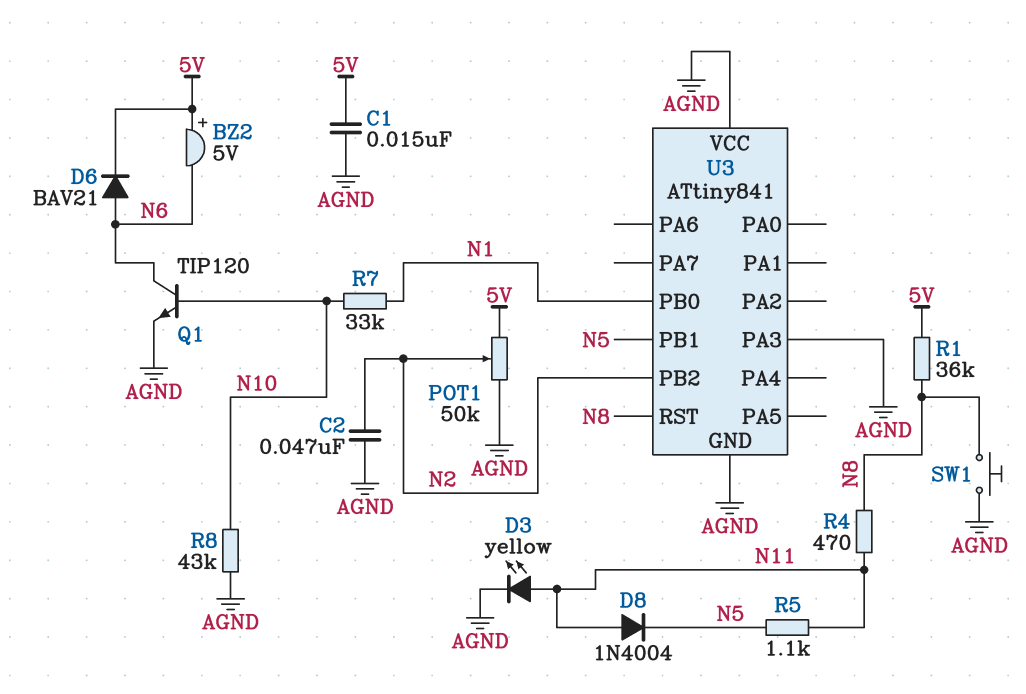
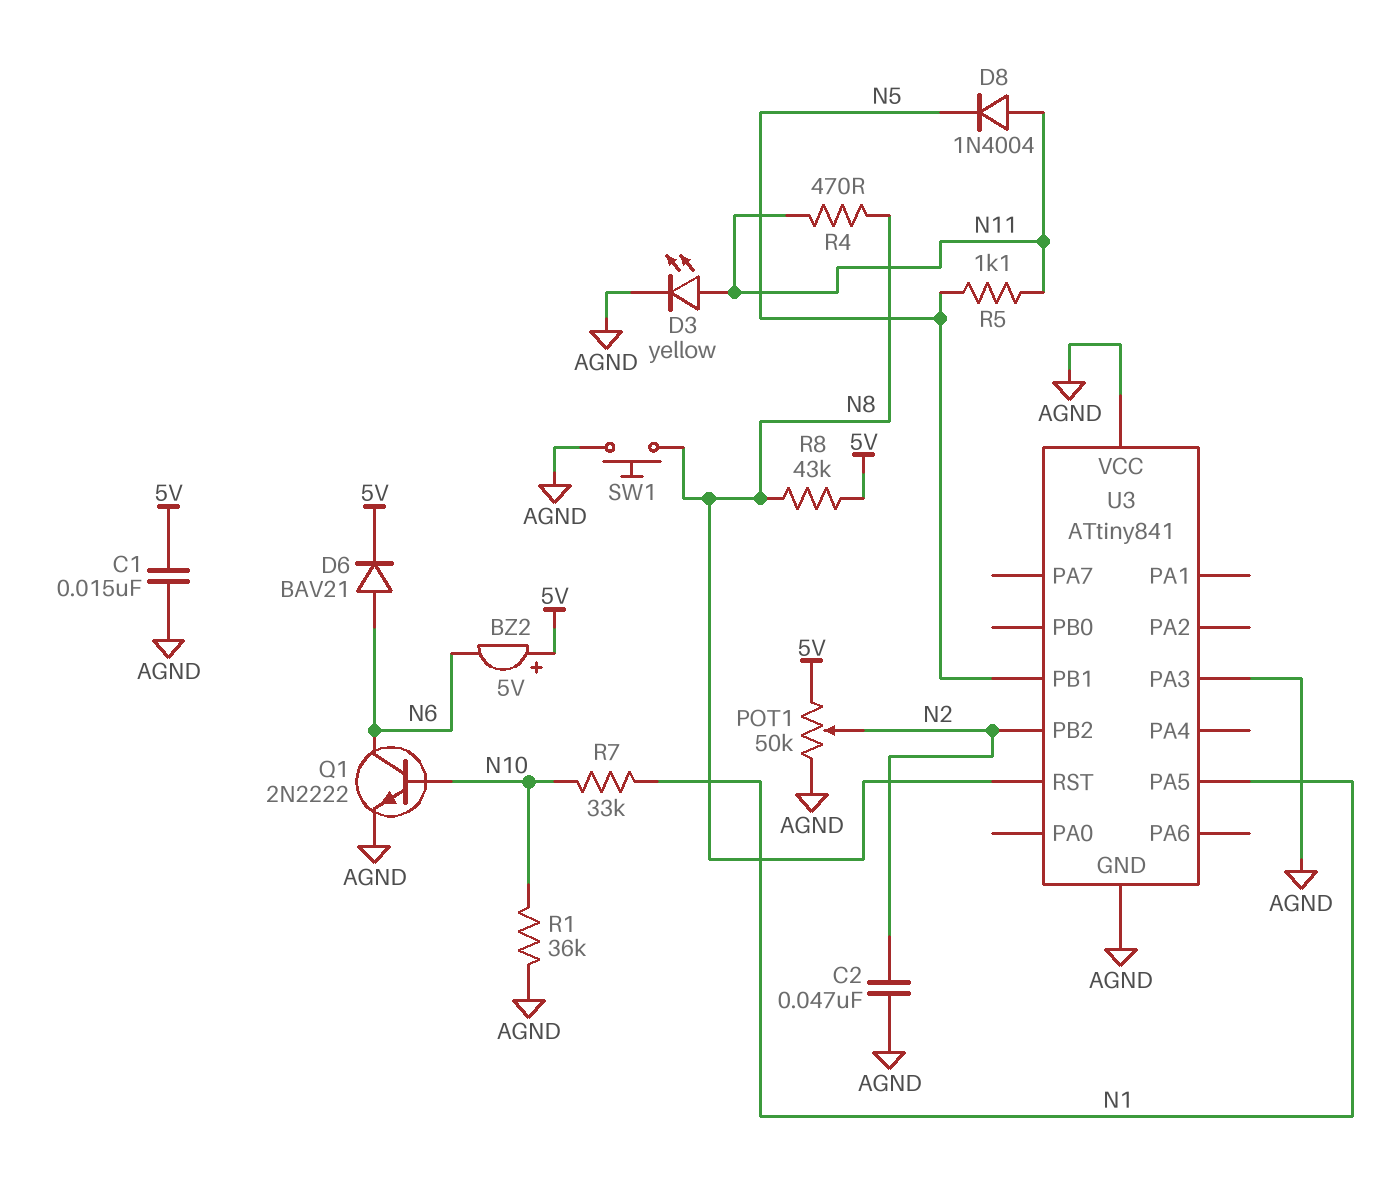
Q1: NPN TIP120 (B N10, C N6, E AGND) -> NPN 2N2222 (B N10, C N6, E AGND)
R1: 36k (5V, N8) -> 36k (AGND, N10)
R8: 43k (AGND, N10) -> 43k (5V, N8)
U3 pin PA5: none -> N1
U3 pin PB0: N1 -> none

